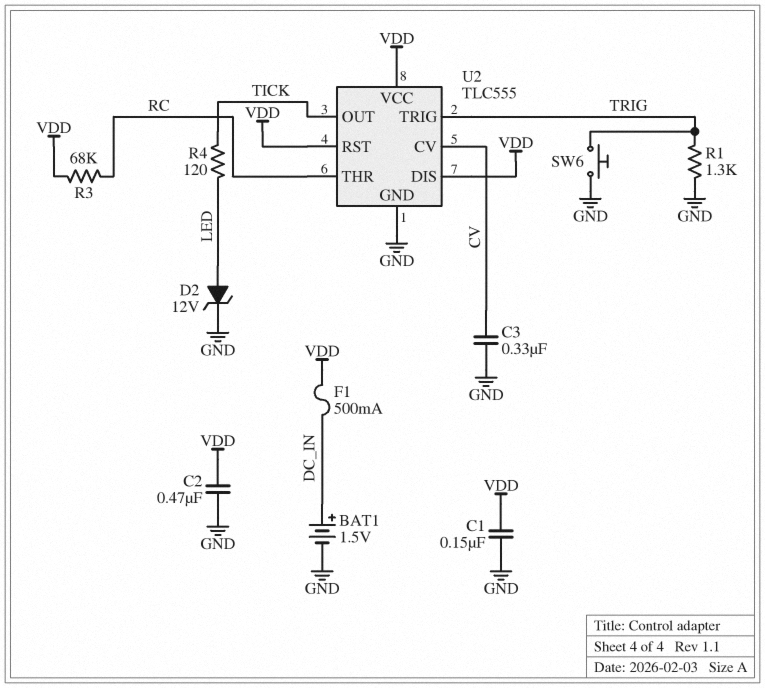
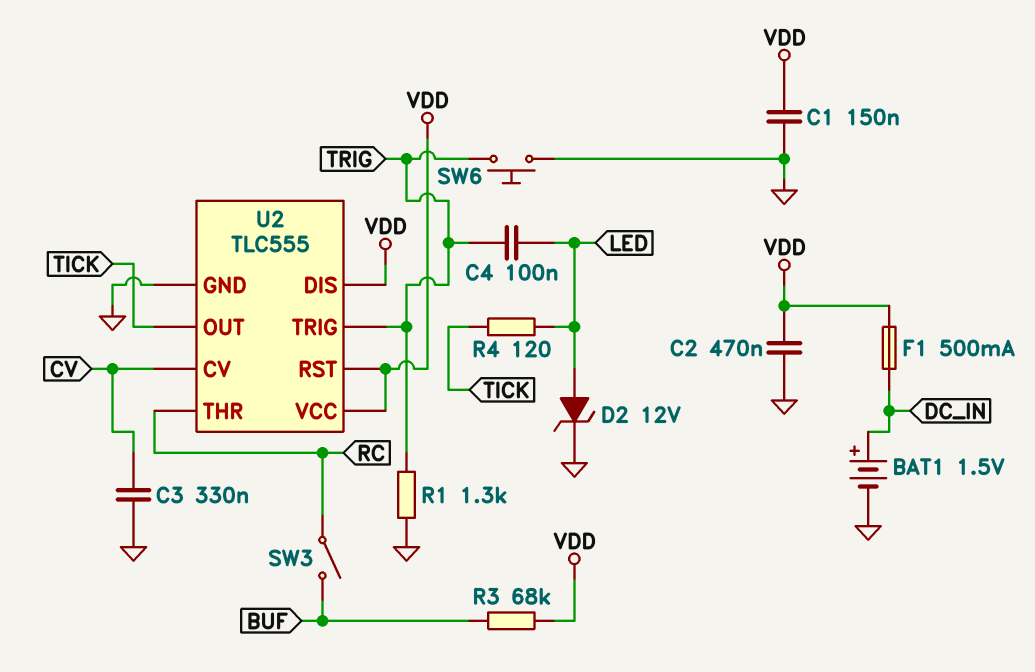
C4: none -> 100nF (LED, TRIG)
R3: 68k (RC, VDD) -> 68k (BUF, VDD)
SW3: none -> switch (BUF, RC)

